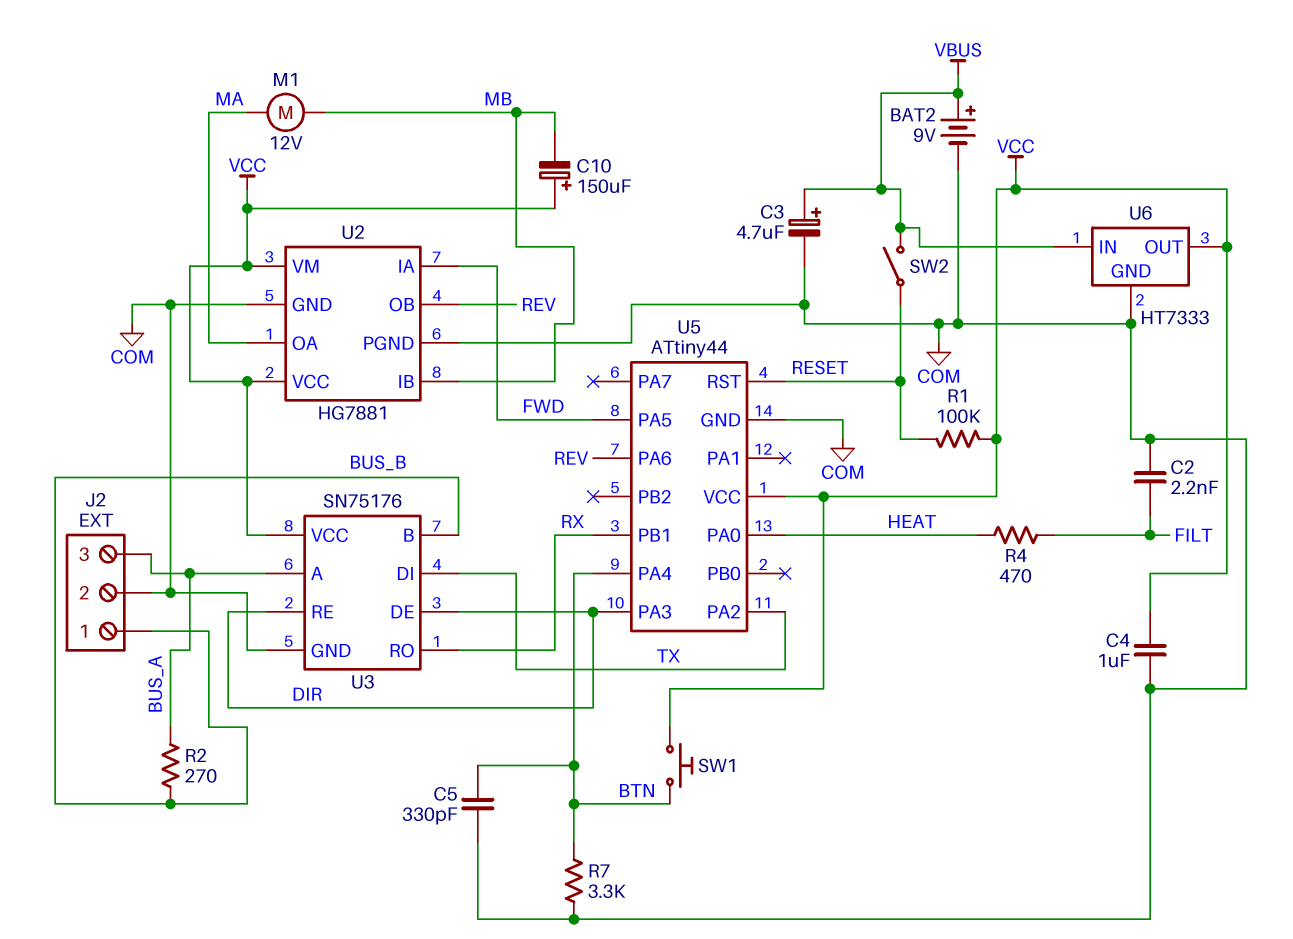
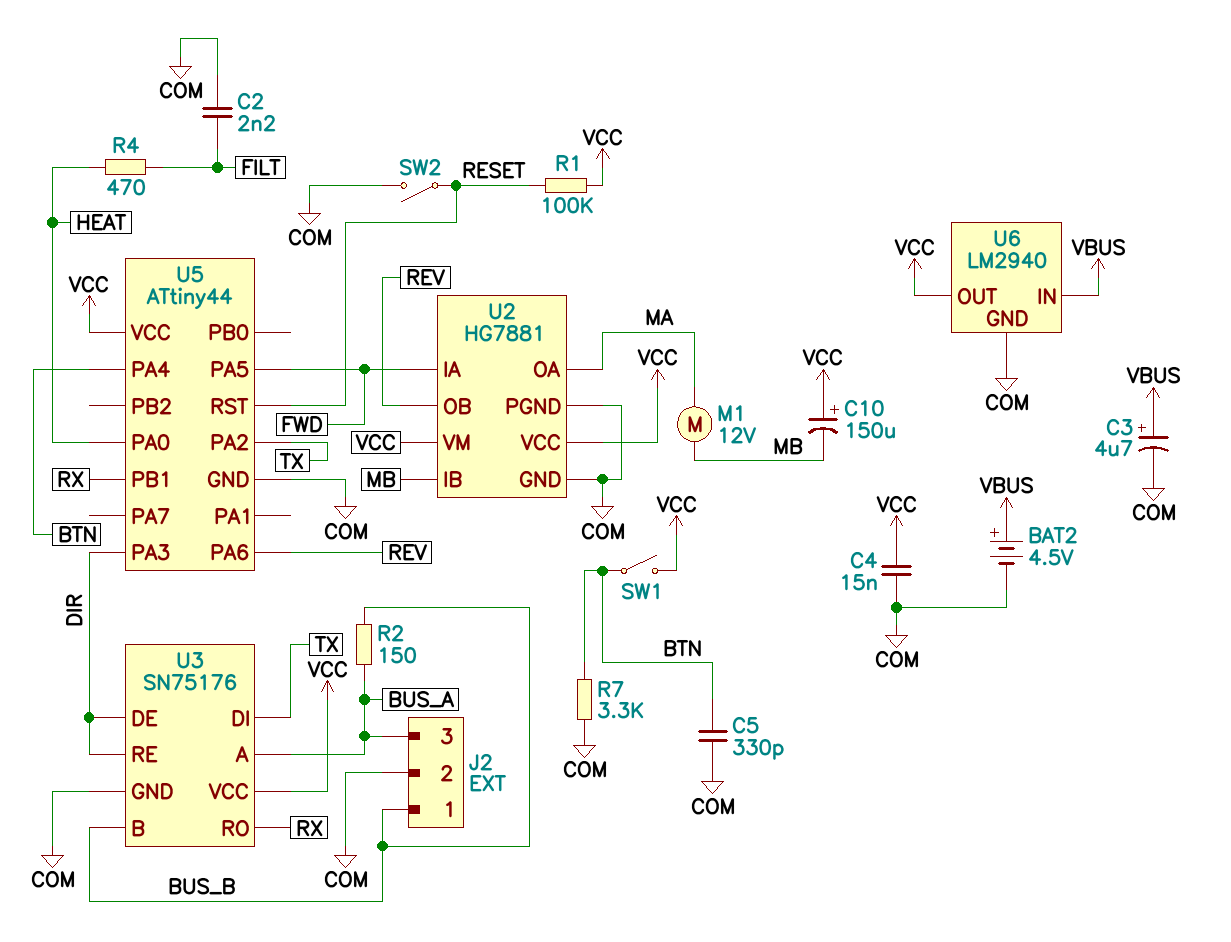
BAT2: 9V (plus VBUS, minus COM) -> 4.5V (plus VBUS, minus COM)
C4: 1uF (COM, VCC) -> 15nF (COM, VCC)
R2: 270 (BUS_A, BUS_B) -> 150 (BUS_A, BUS_B)
SW1: button (BTN, VCC) -> switch (BTN, VCC)
SW2: switch (RESET, VBUS) -> switch (COM, RESET)
U6: HT7333 -> LM2940

